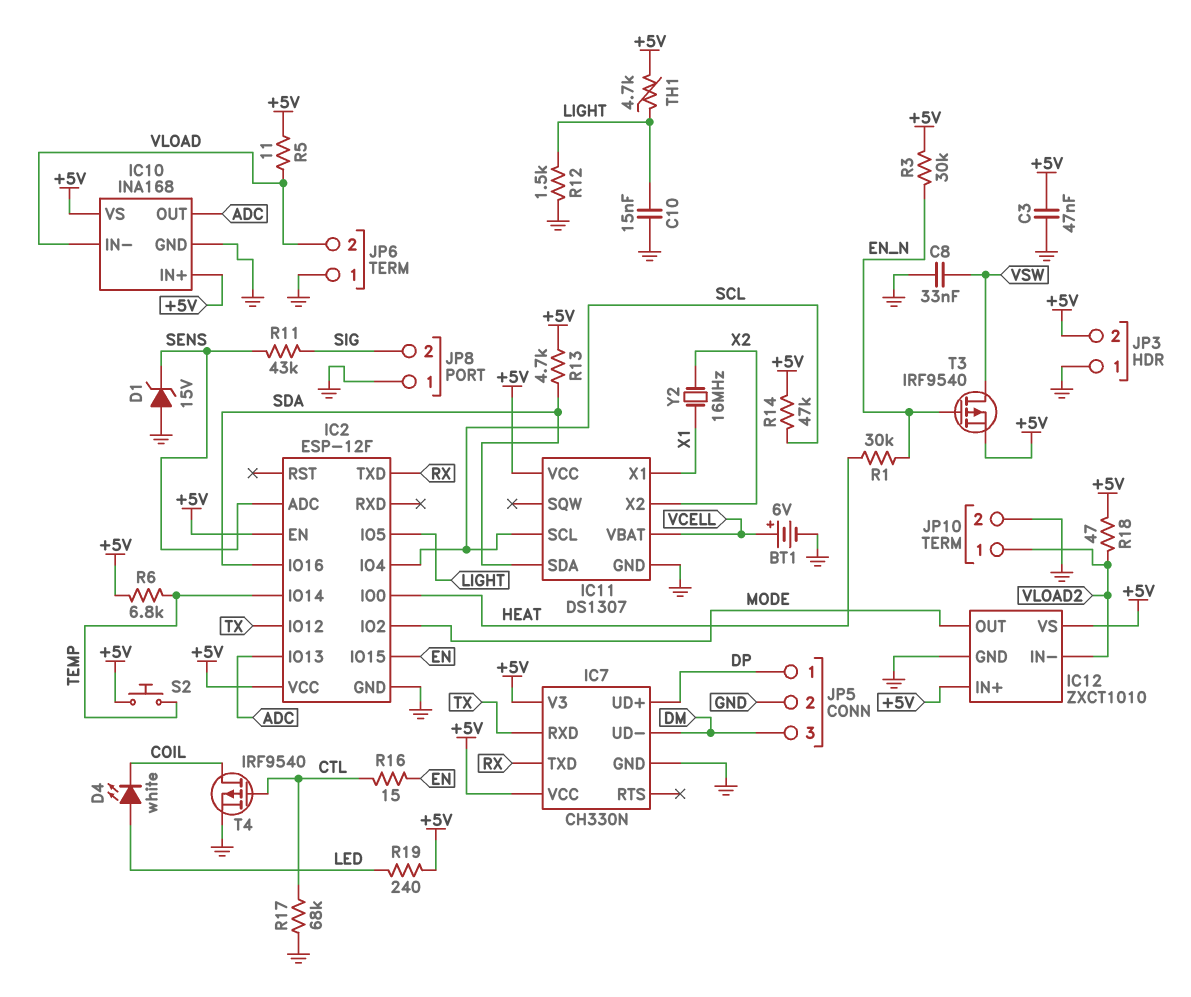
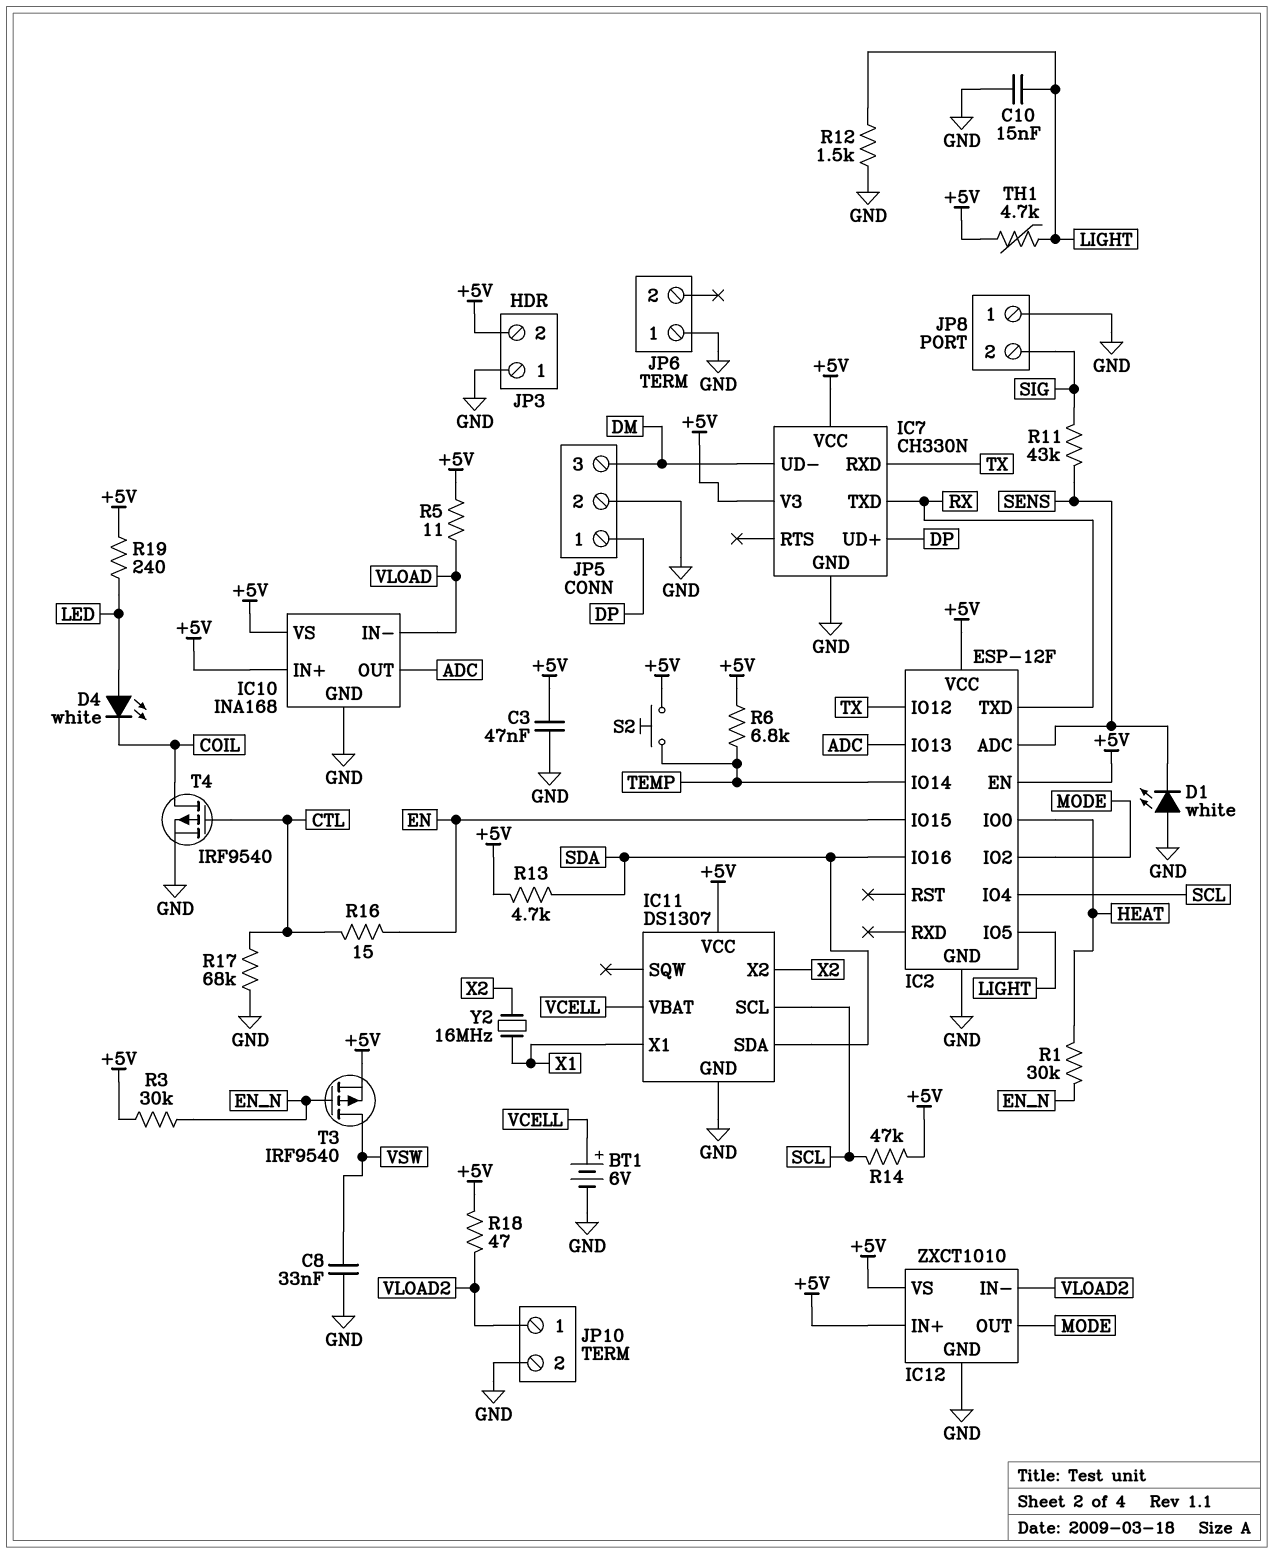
D1: zener 15V (A GND, K SENS) -> LED white (A GND, K SENS)
JP6 pin 2: VLOAD -> none

